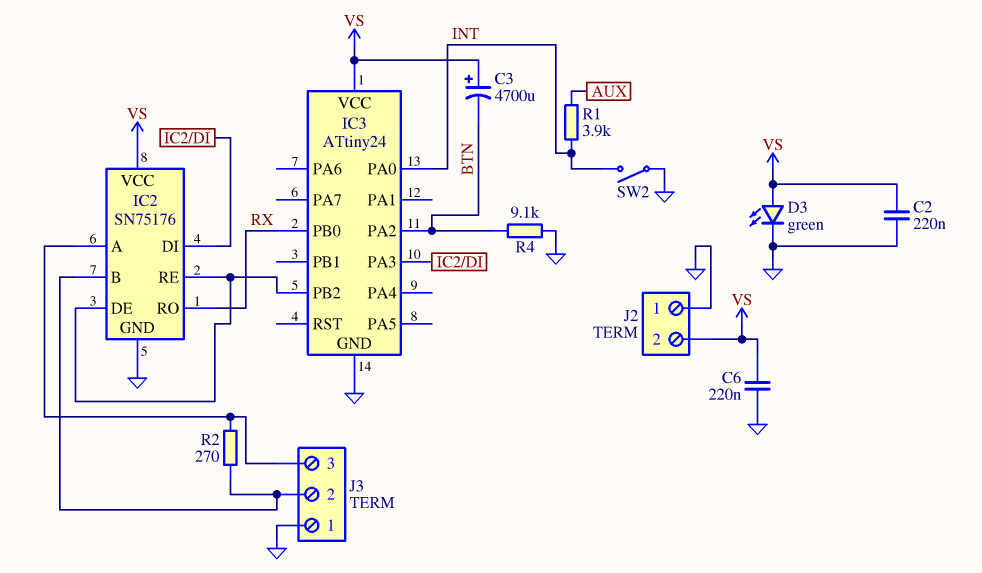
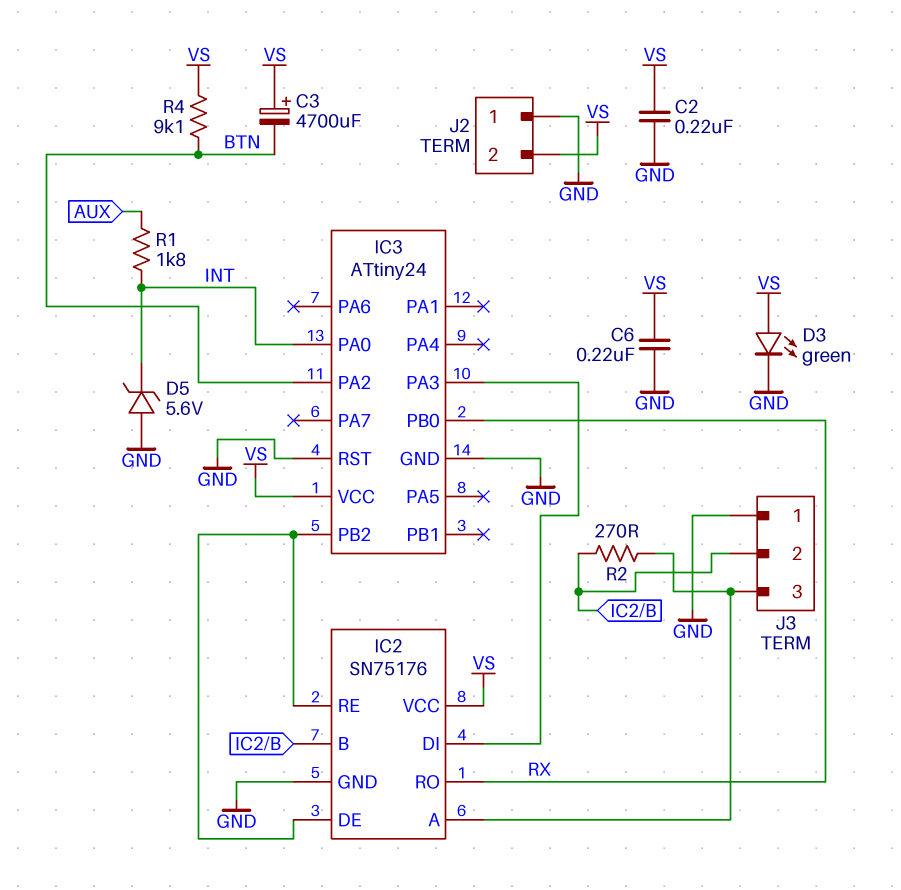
D5: none -> zener 5.6V (A GND, K INT)
IC3 pin RST: none -> GND
R1: 3.9k (AUX, INT) -> 1.8k (AUX, INT)
R4: 9.1k (BTN, GND) -> 9.1k (BTN, VS)
SW2: switch (GND, INT) -> none

